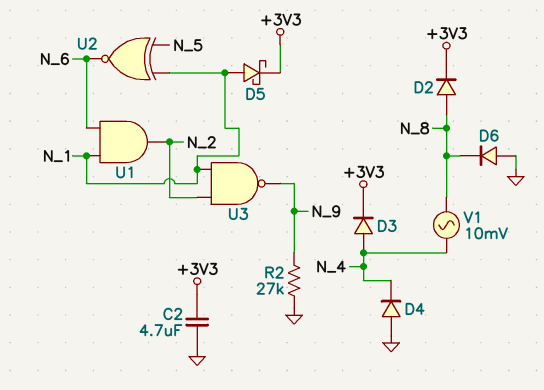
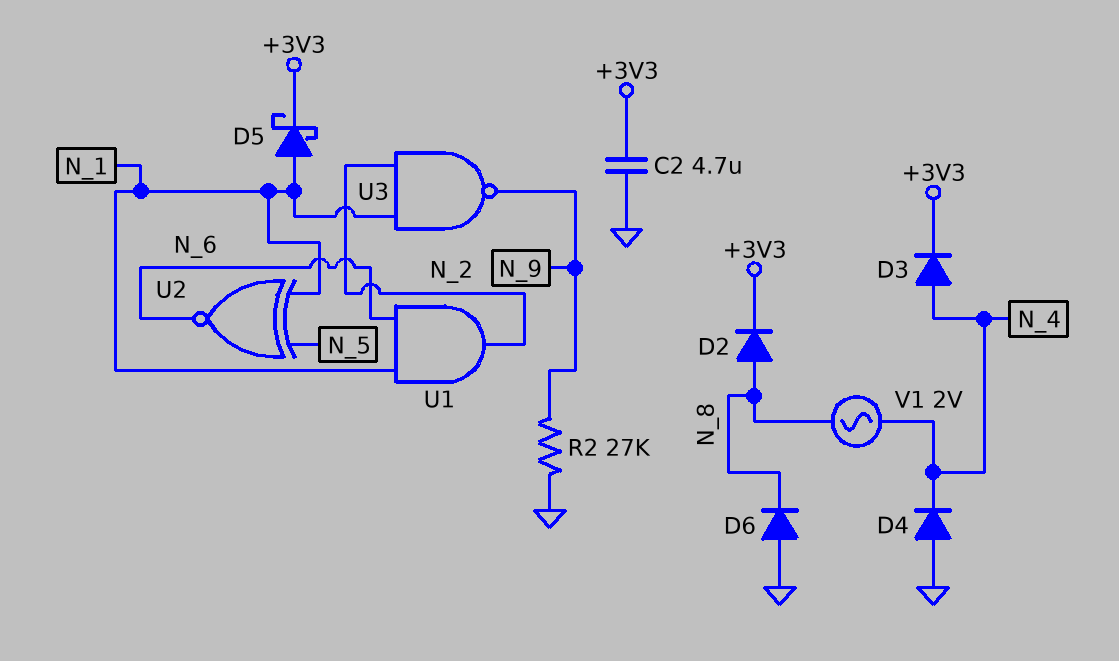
V1: AC 10mV (N_4, N_8) -> AC 2V (N_4, N_8)

